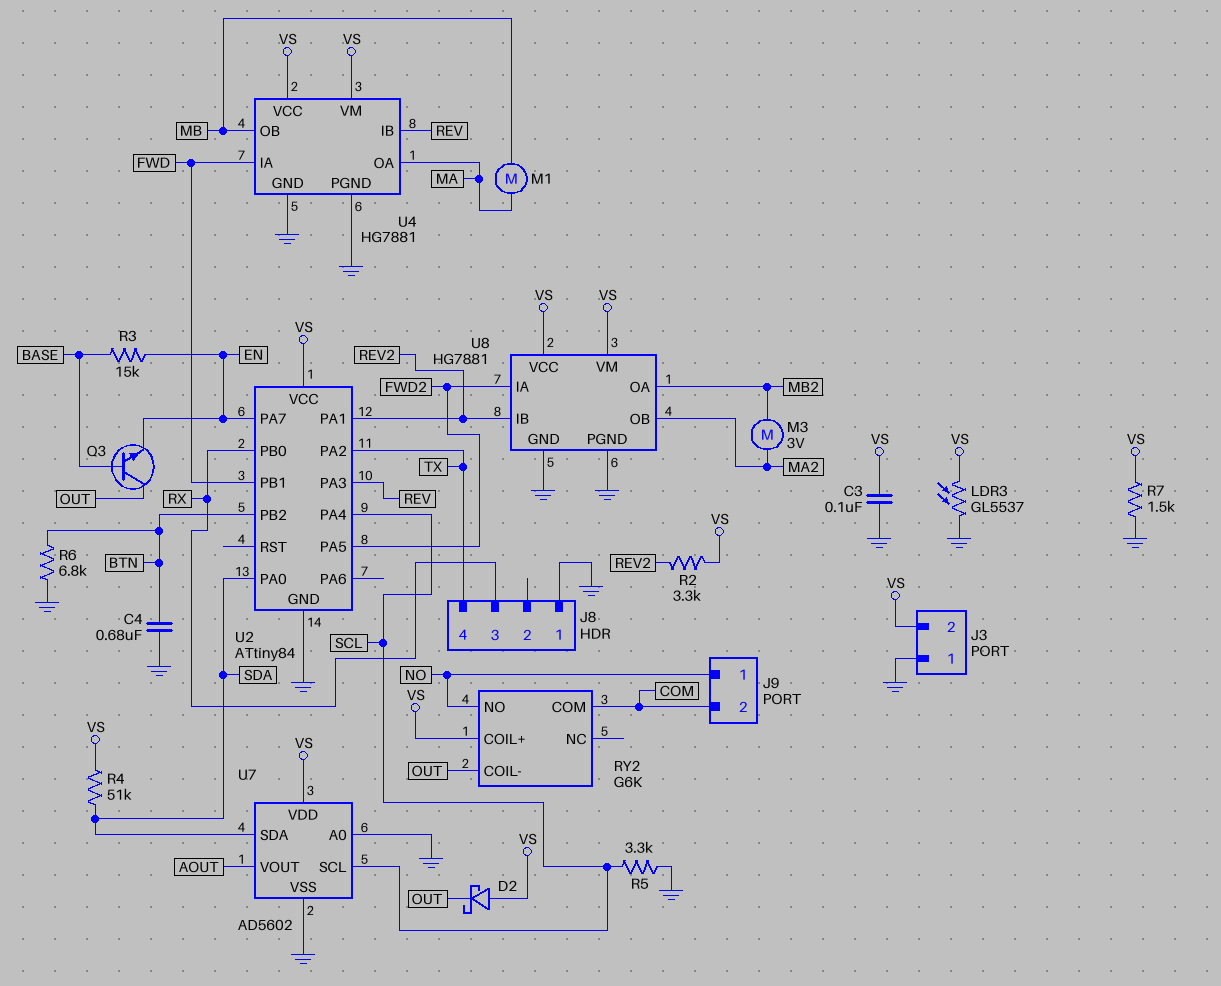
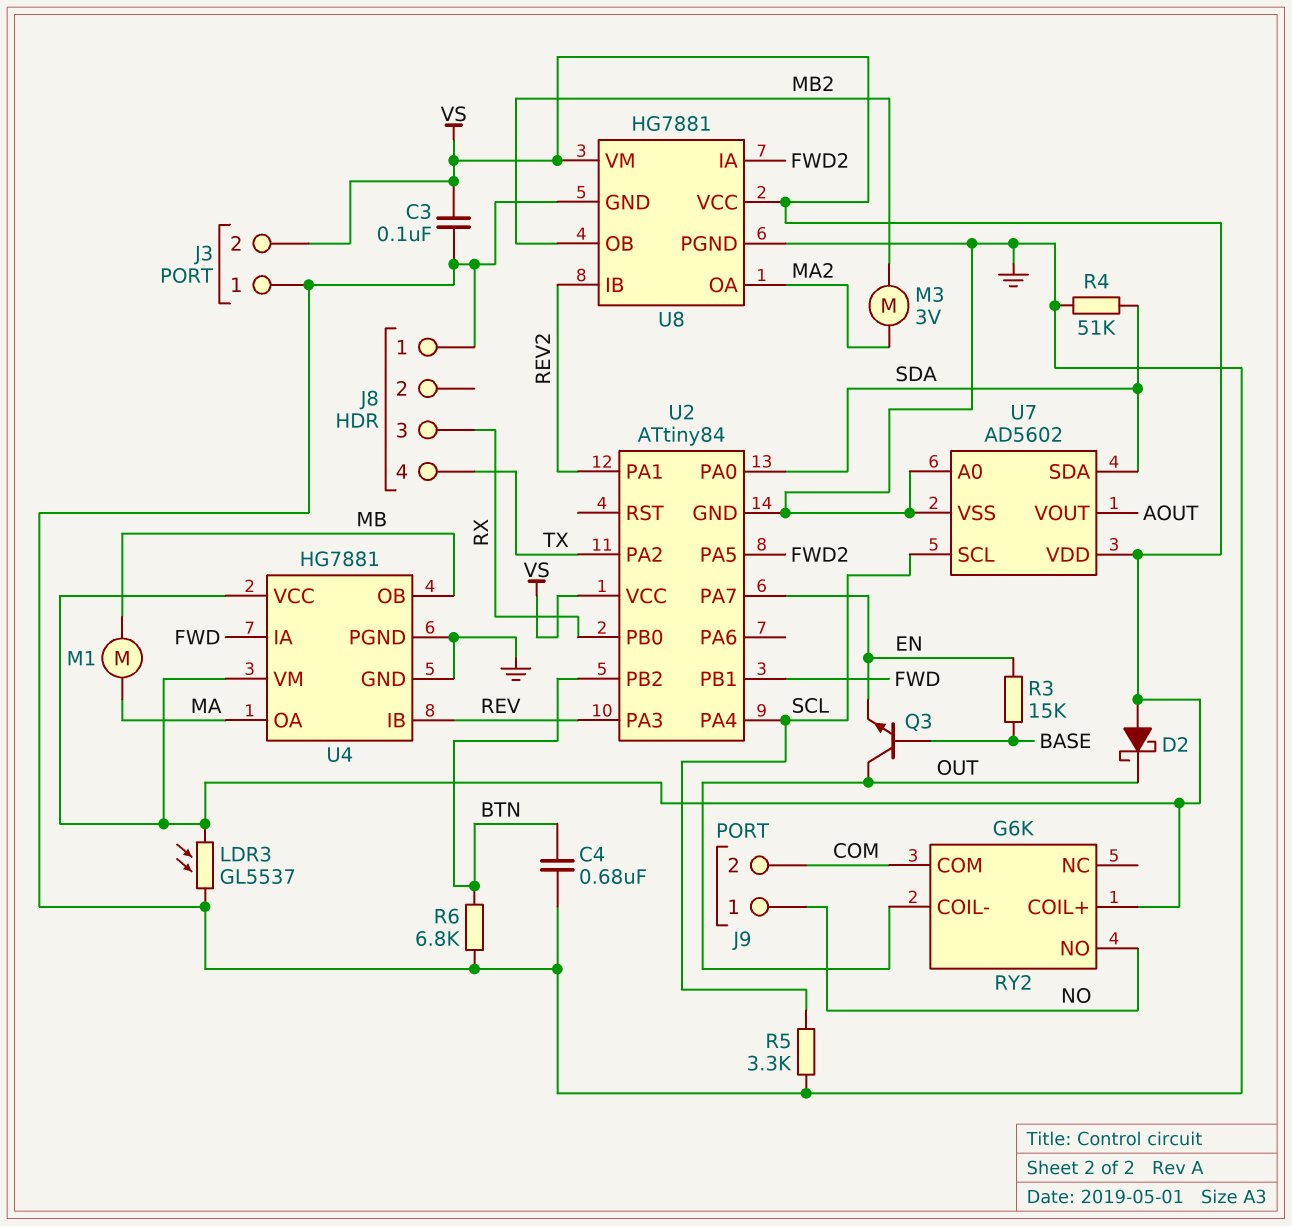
R2: 3.3k (REV2, VS) -> none
R4: 51k (SDA, VS) -> 51k (GND, SDA)
R7: 1.5k (GND, VS) -> none
U8 pin OA: MB2 -> MA2
U8 pin OB: MA2 -> MB2

